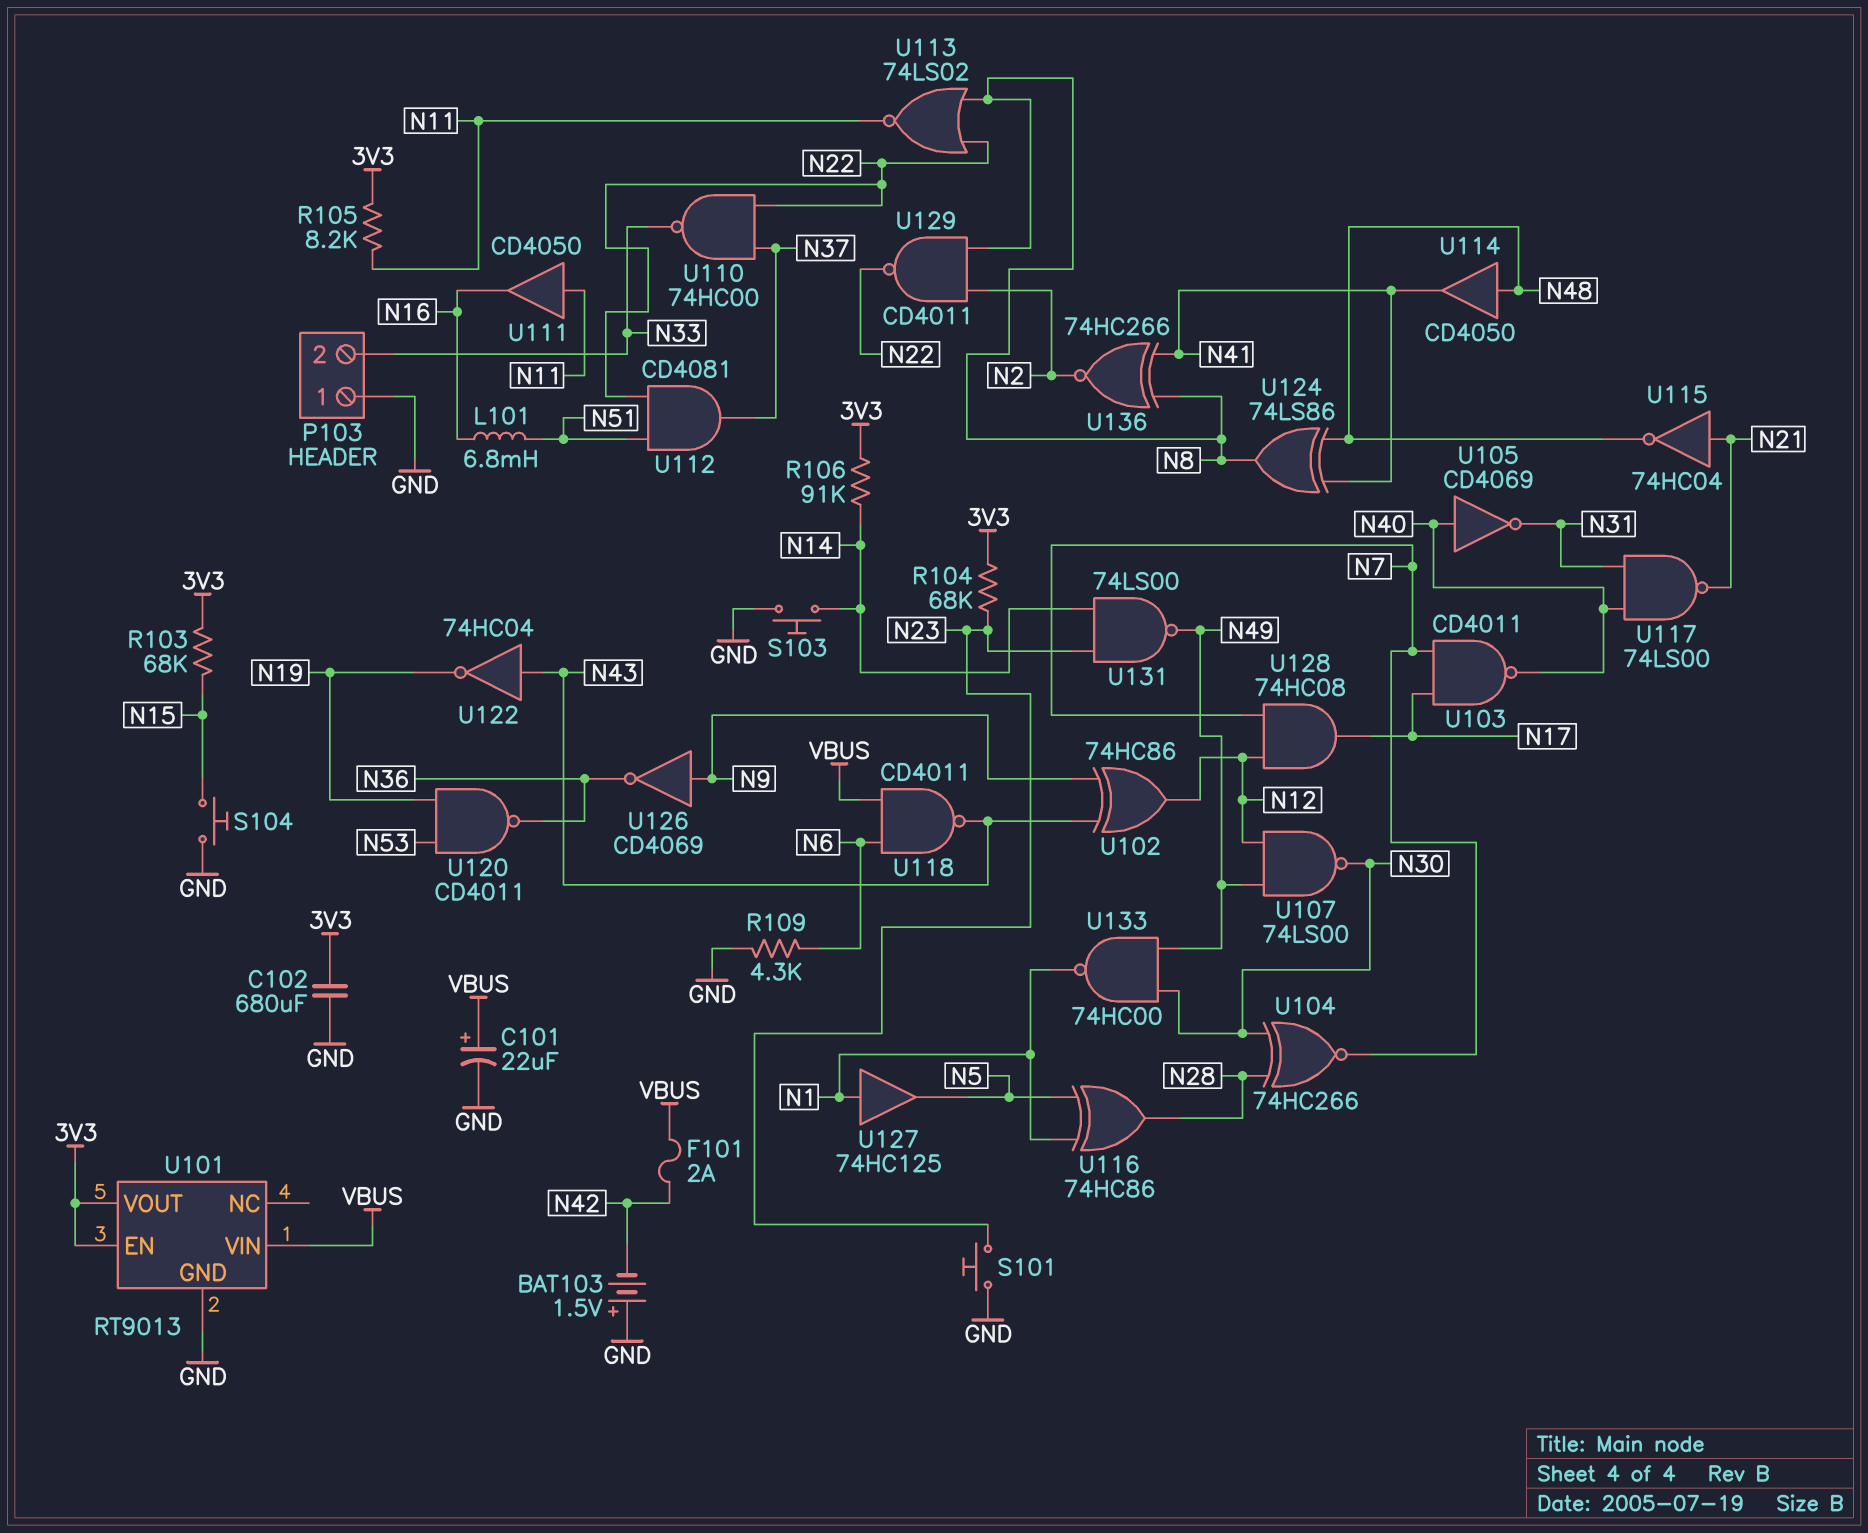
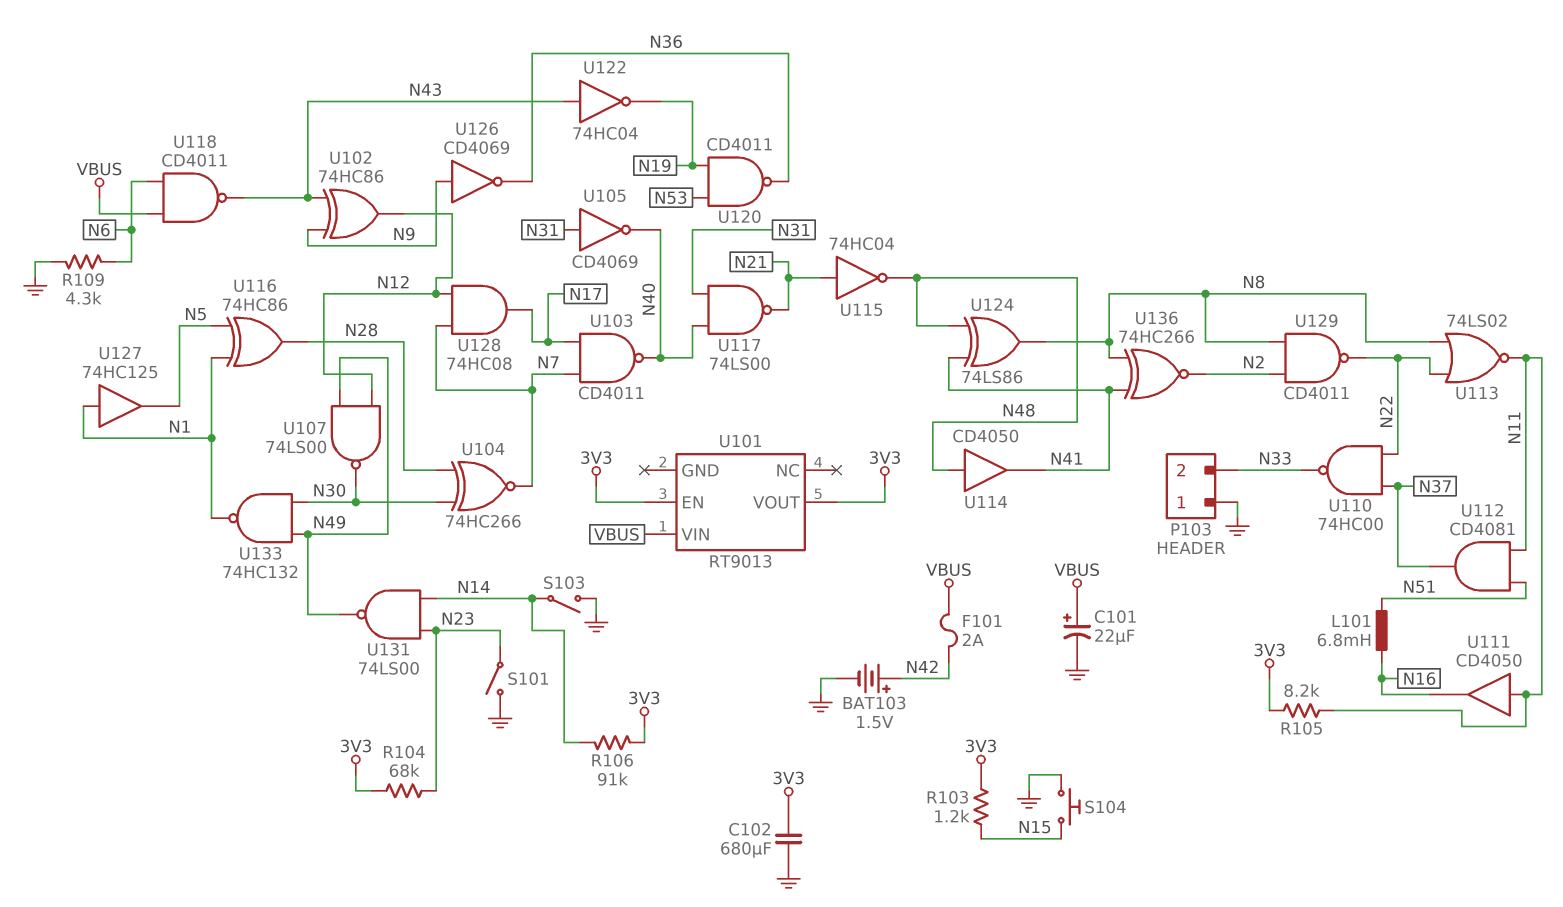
BAT103: 1.5V (plus GND, minus N42) -> 1.5V (plus N42, minus GND)
R103: 68k (3V3, N15) -> 1.2k (3V3, N15)
S101: button (GND, N23) -> switch (GND, N23)
S103: button (GND, N14) -> switch (GND, N14)
U101 pin GND: GND -> none
U105: NOT CD4069 (in N40, out N31) -> NOT CD4069 (in N31, out N40)
U112: AND CD4081 (in N22, in N51, out N37) -> AND CD4081 (in N11, in N51, out N37)
U133: NAND 74HC00 (in N30, in N49, out N1) -> NAND 74HC132 (in N30, in N49, out N1)

